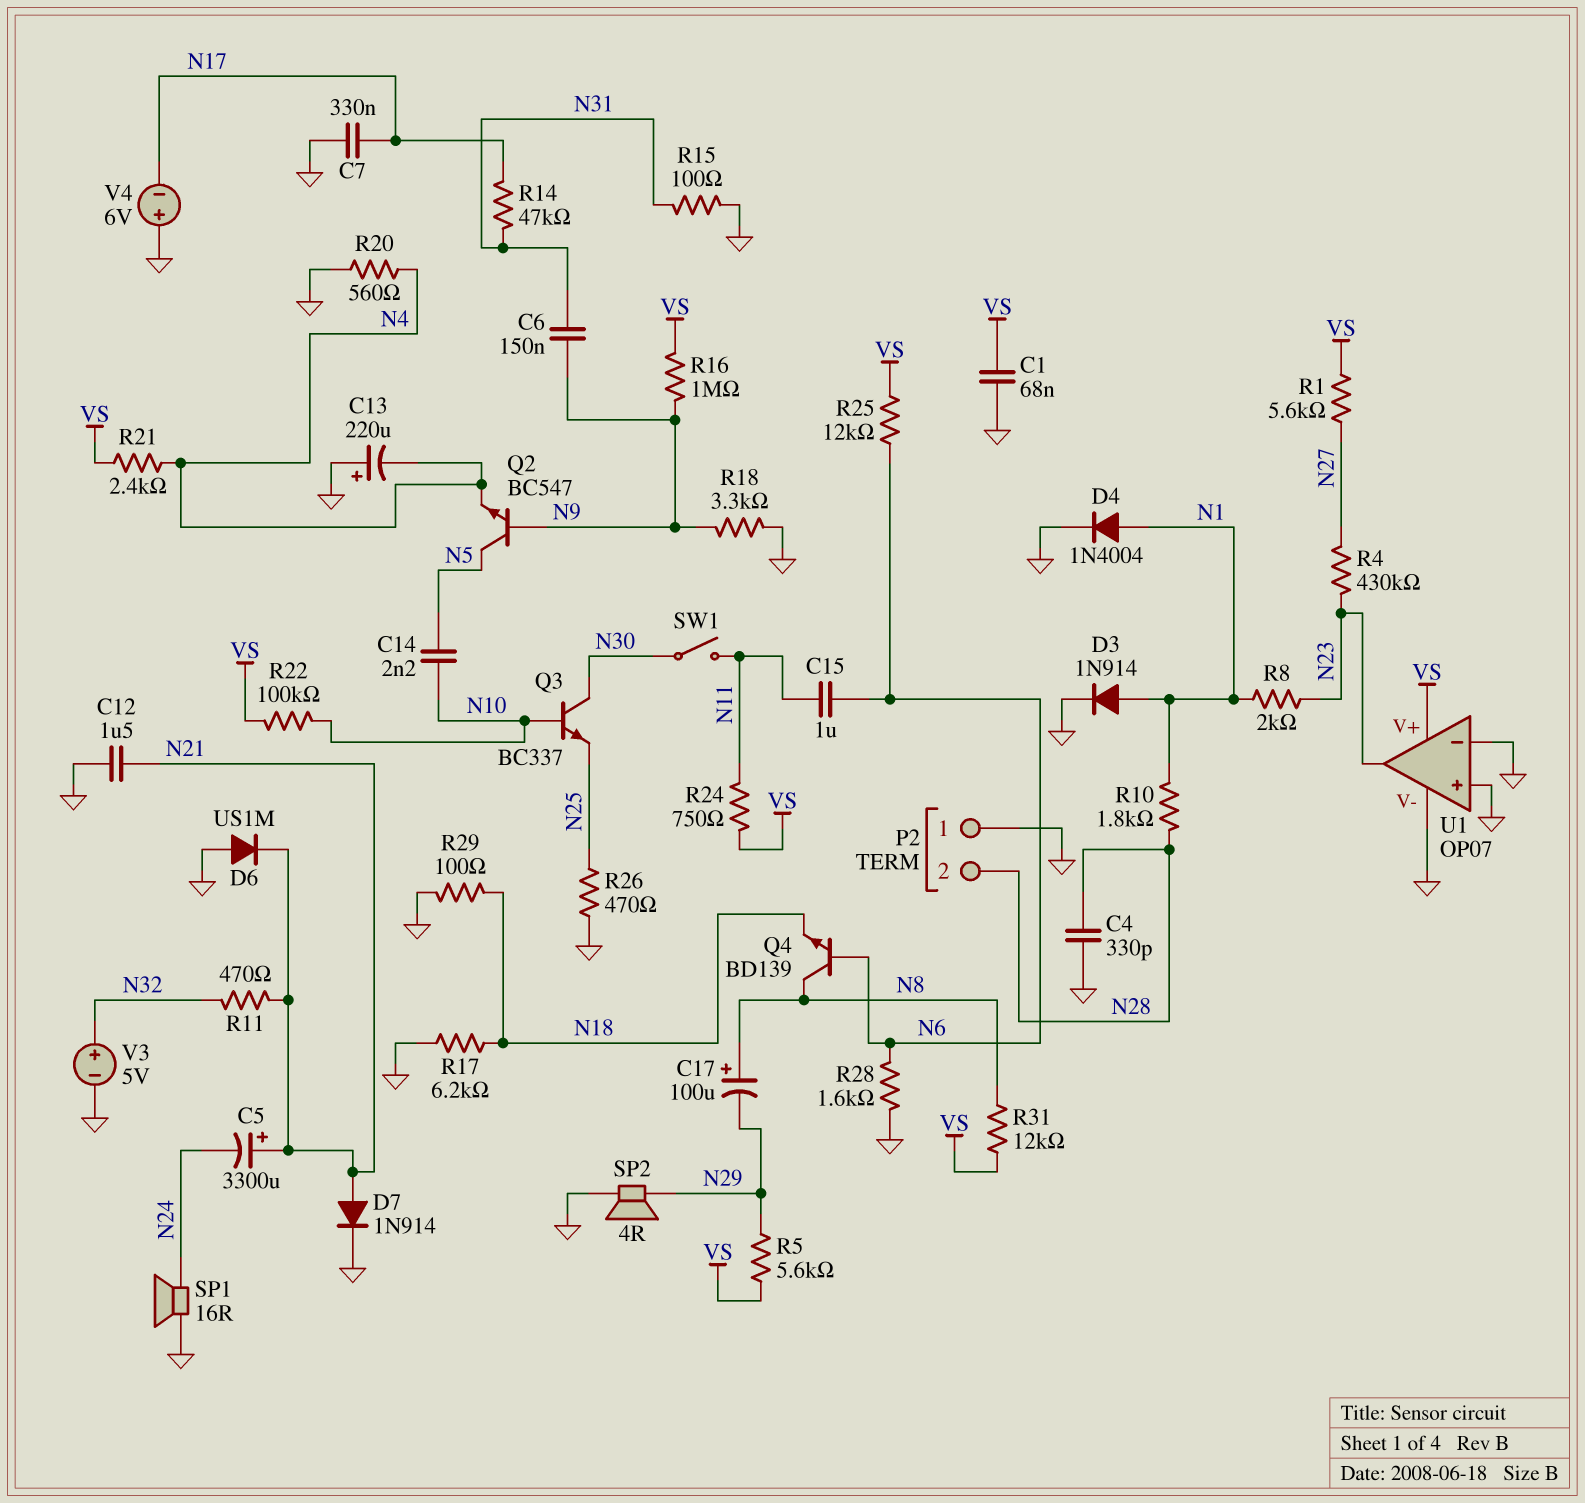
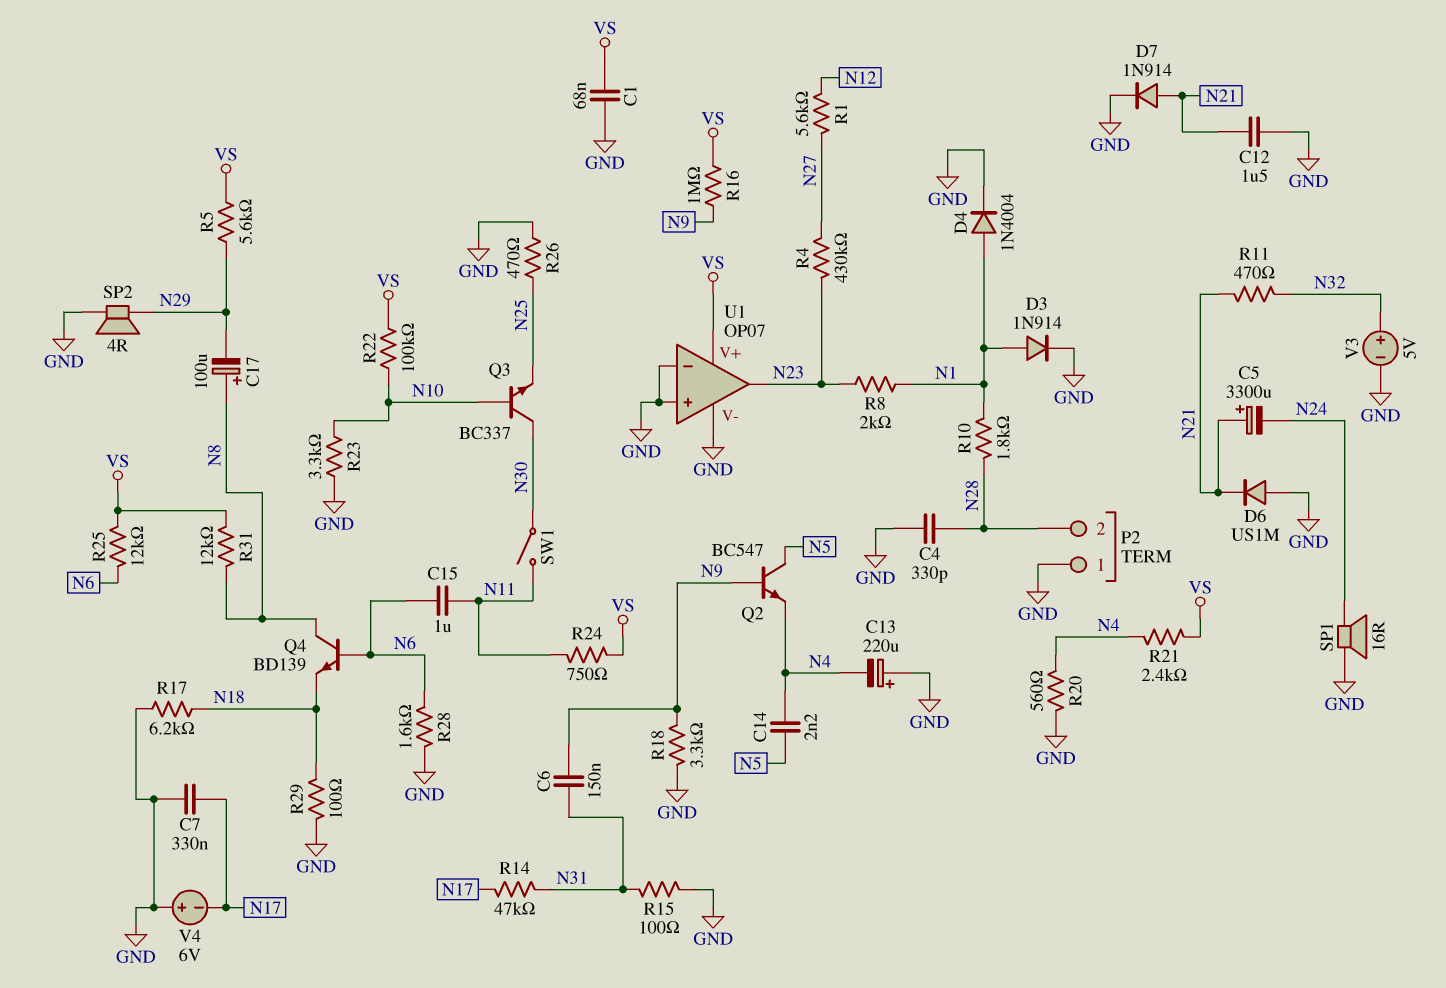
C14: 2.2nF (N5, N10) -> 2.2nF (N4, N5)
R1: 5.6k (N27, VS) -> 5.6k (N12, N27)
R23: none -> 3.3k (GND, N10)

